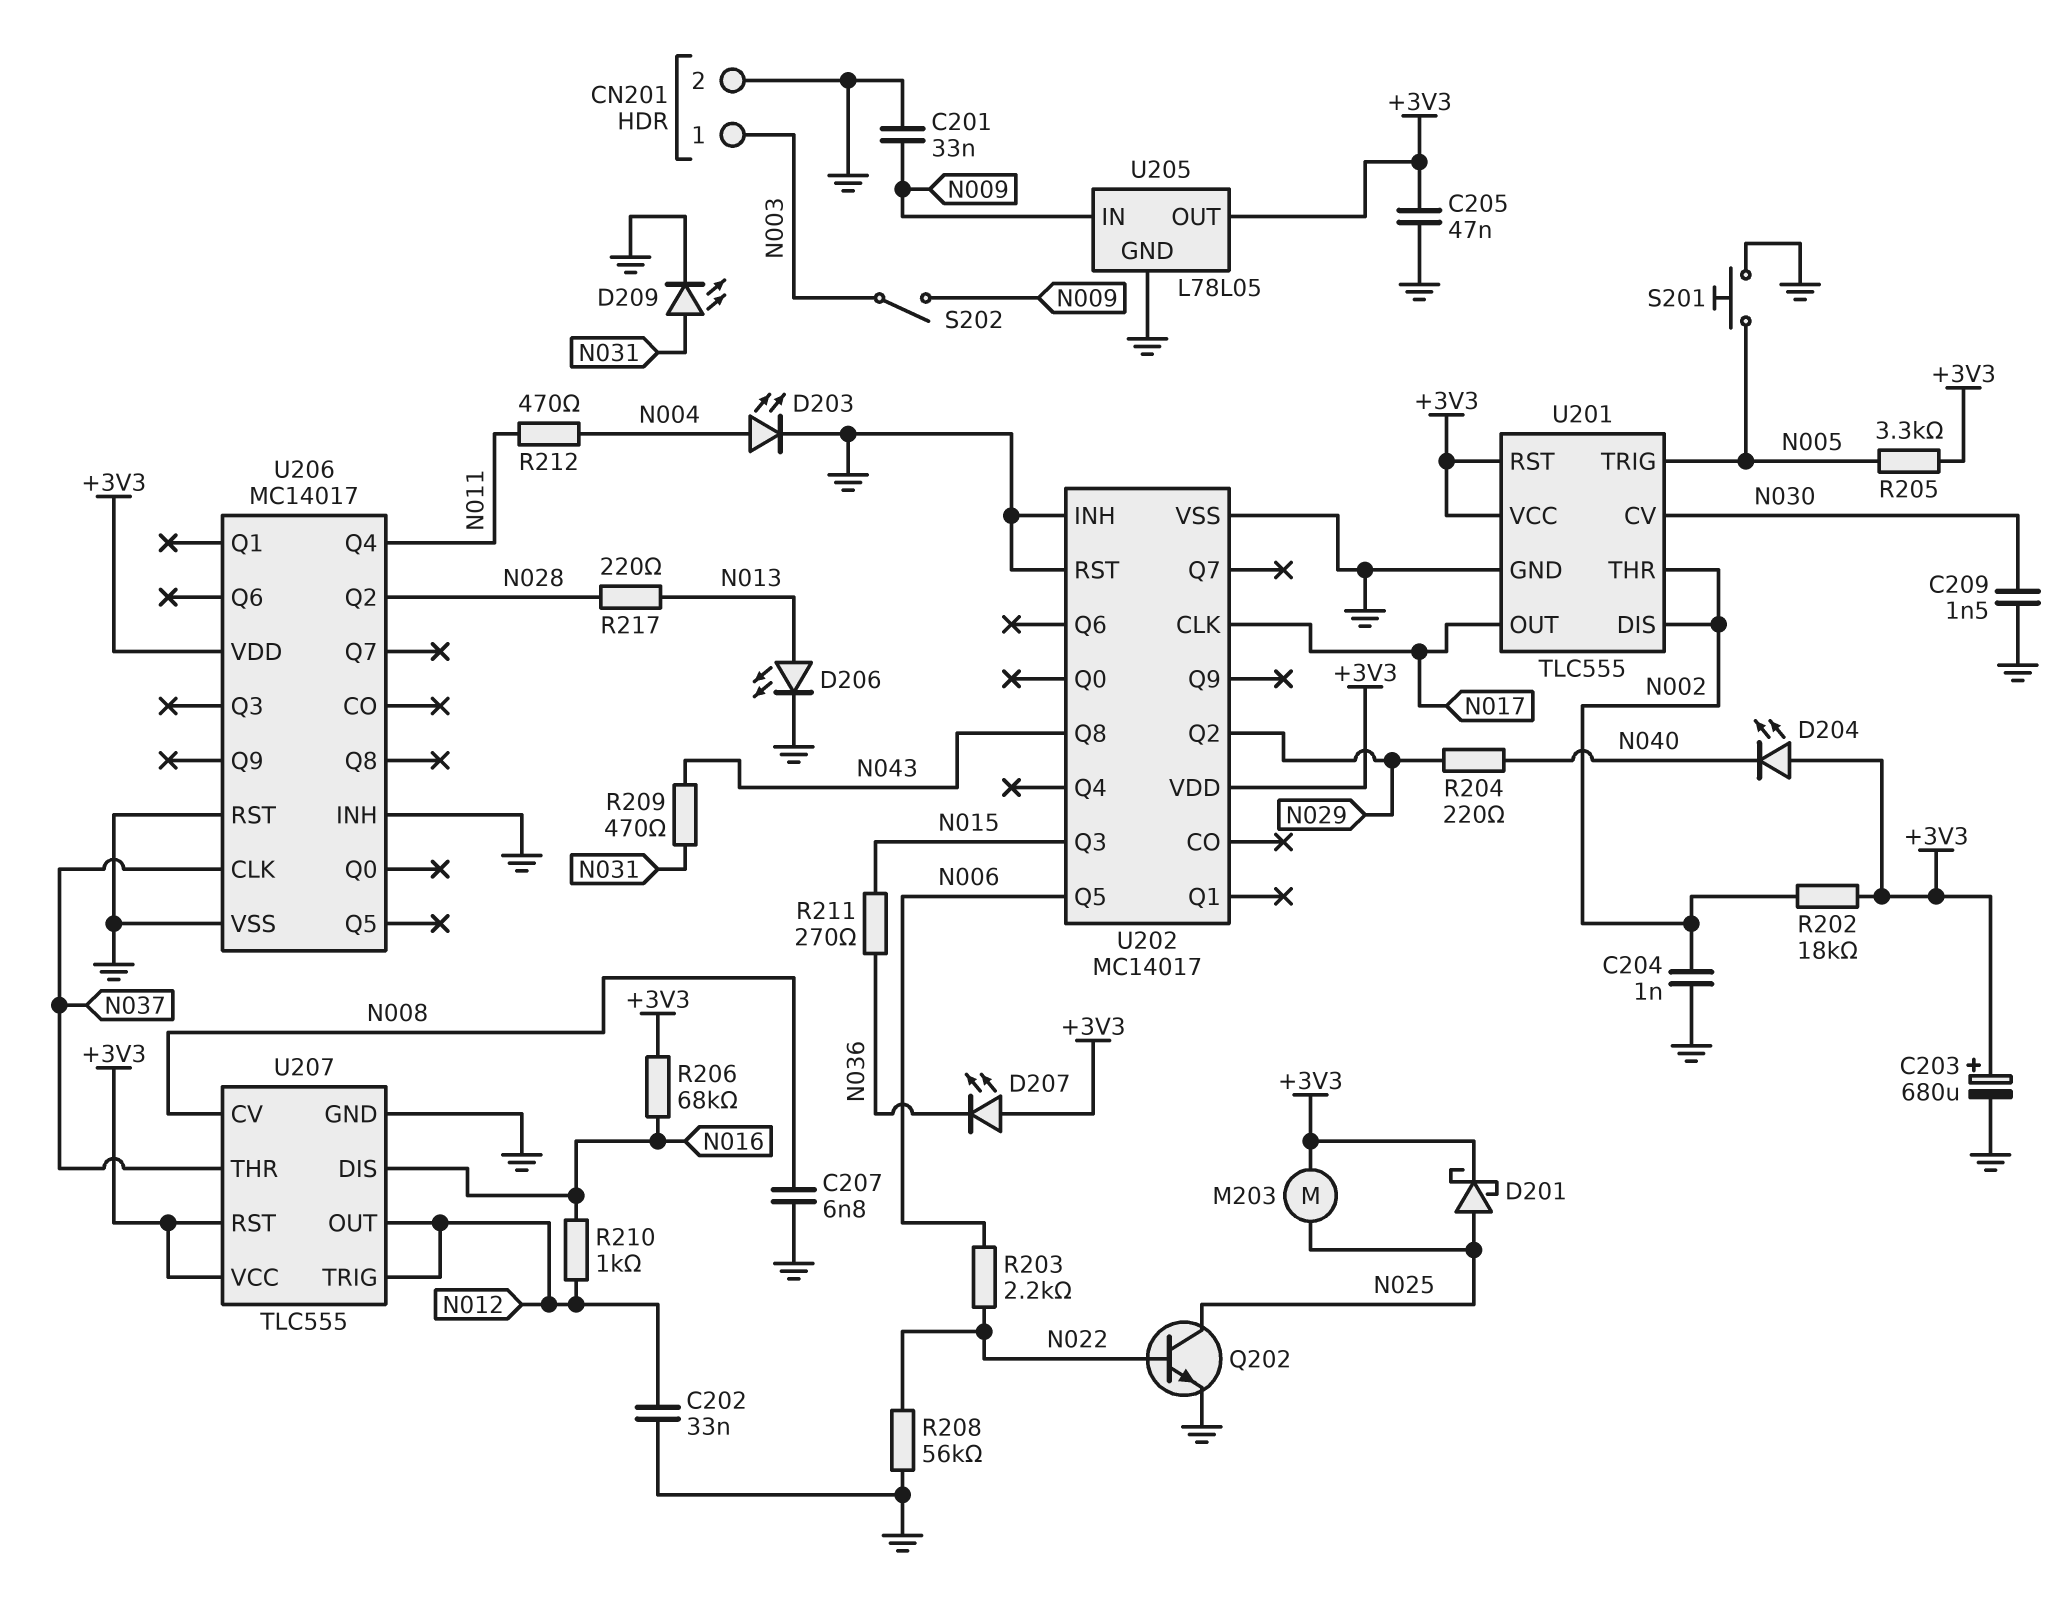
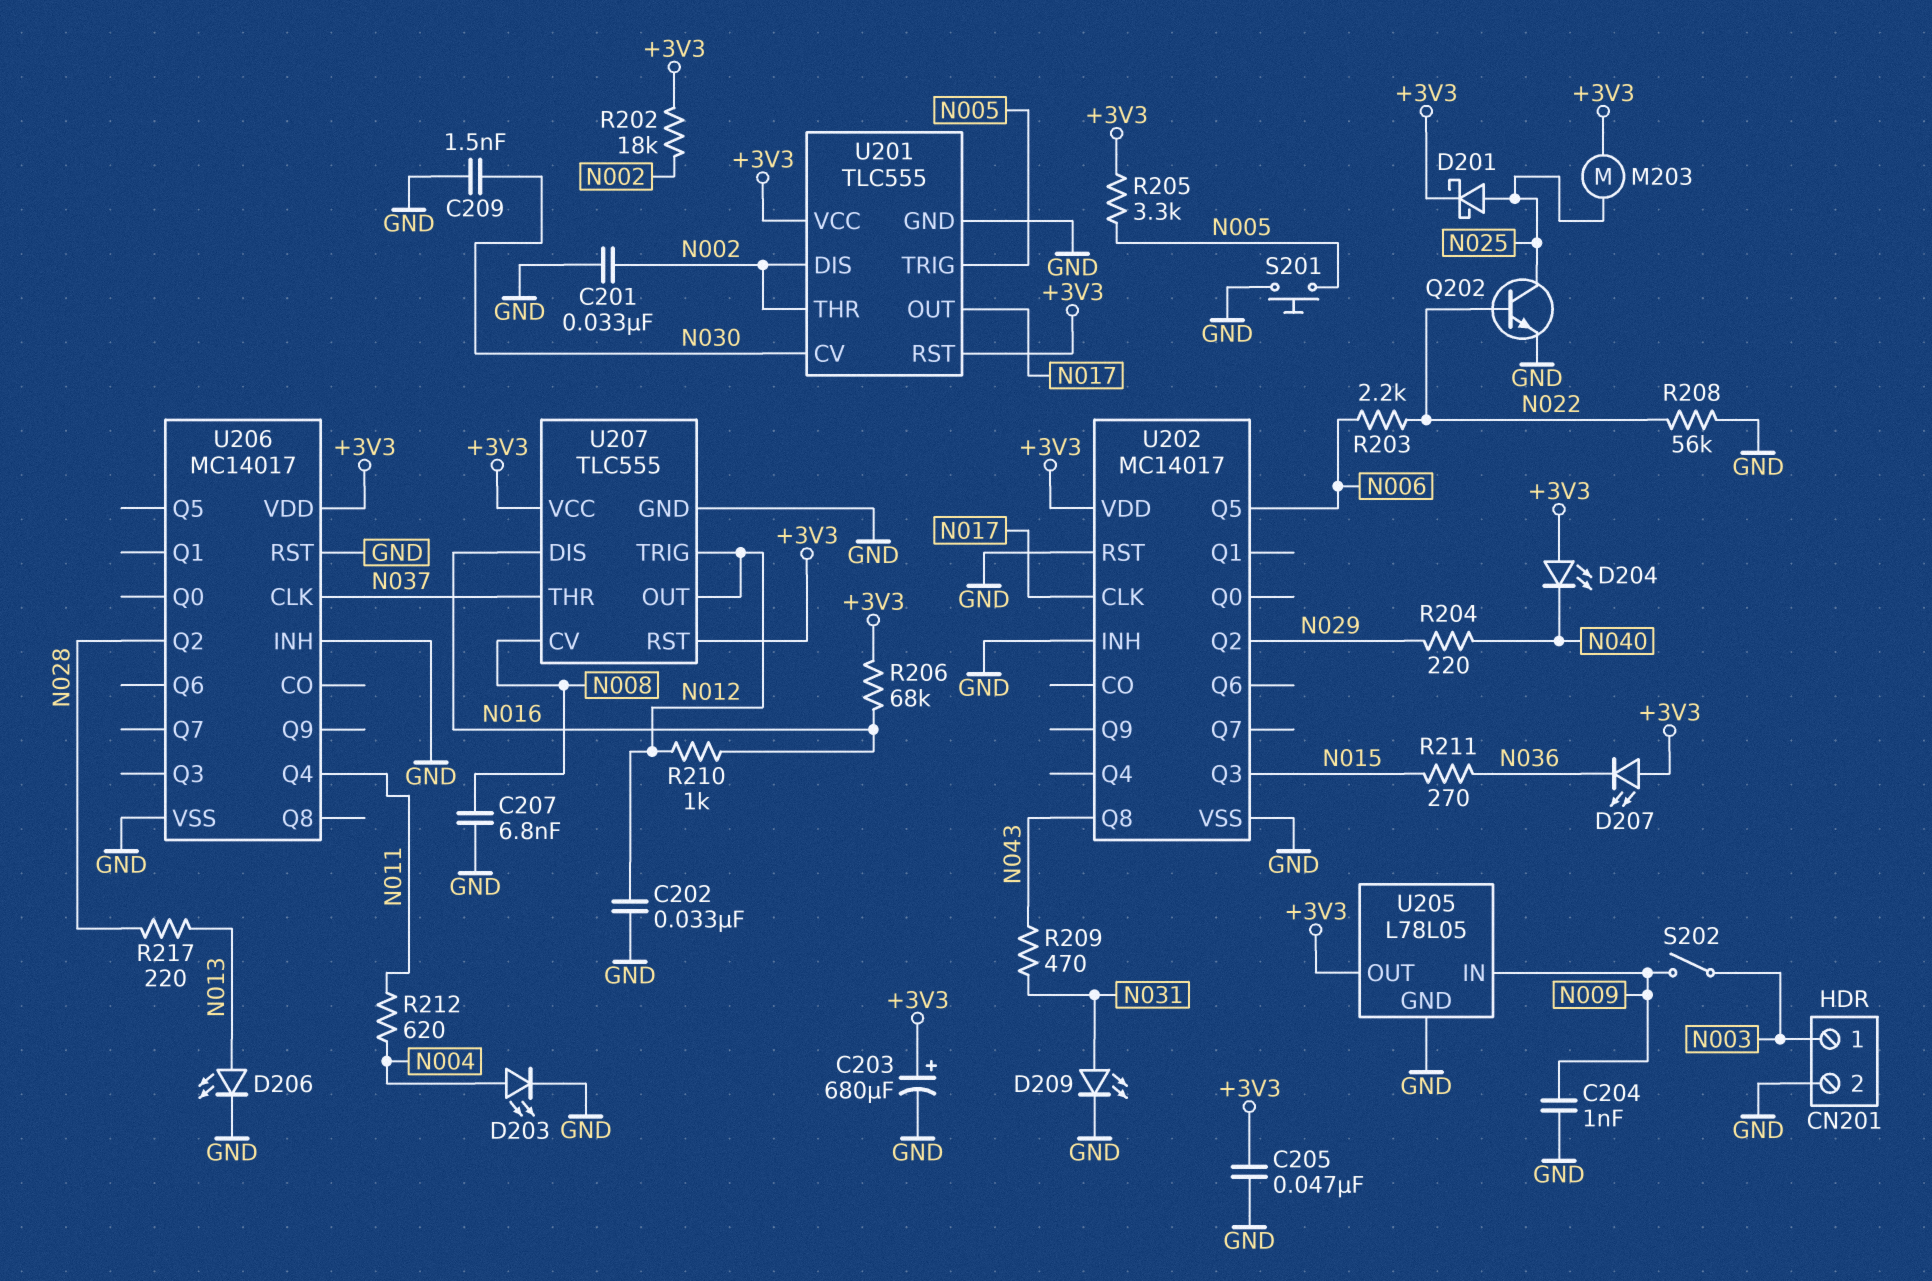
C201: 33nF (GND, N009) -> 33nF (GND, N002)
C204: 1nF (GND, N002) -> 1nF (GND, N009)
R212: 470 (N004, N011) -> 620 (N004, N011)

